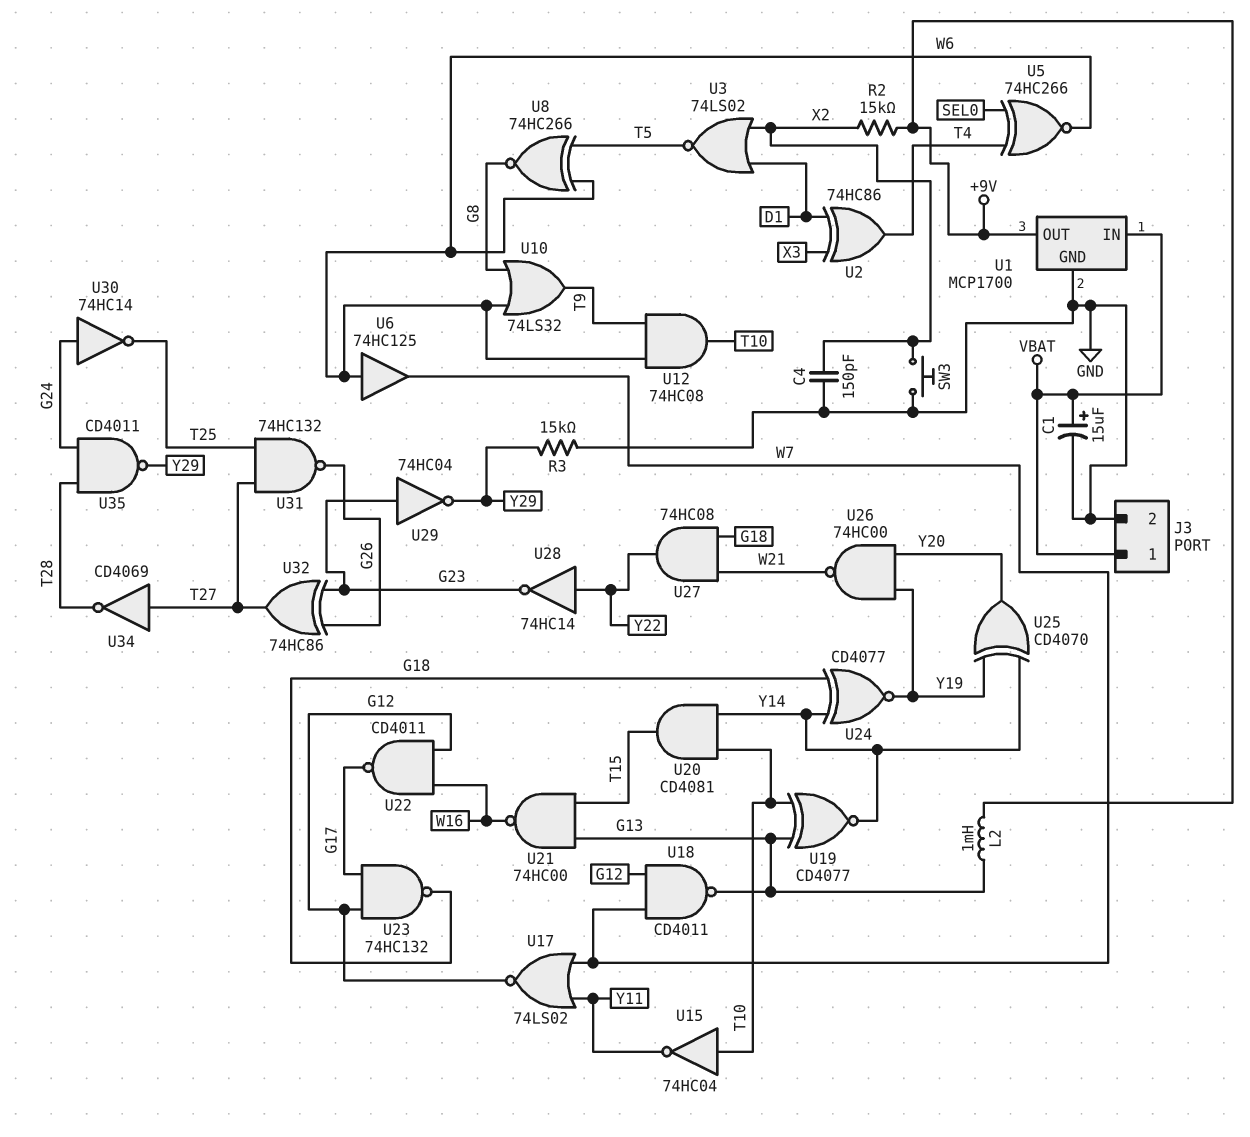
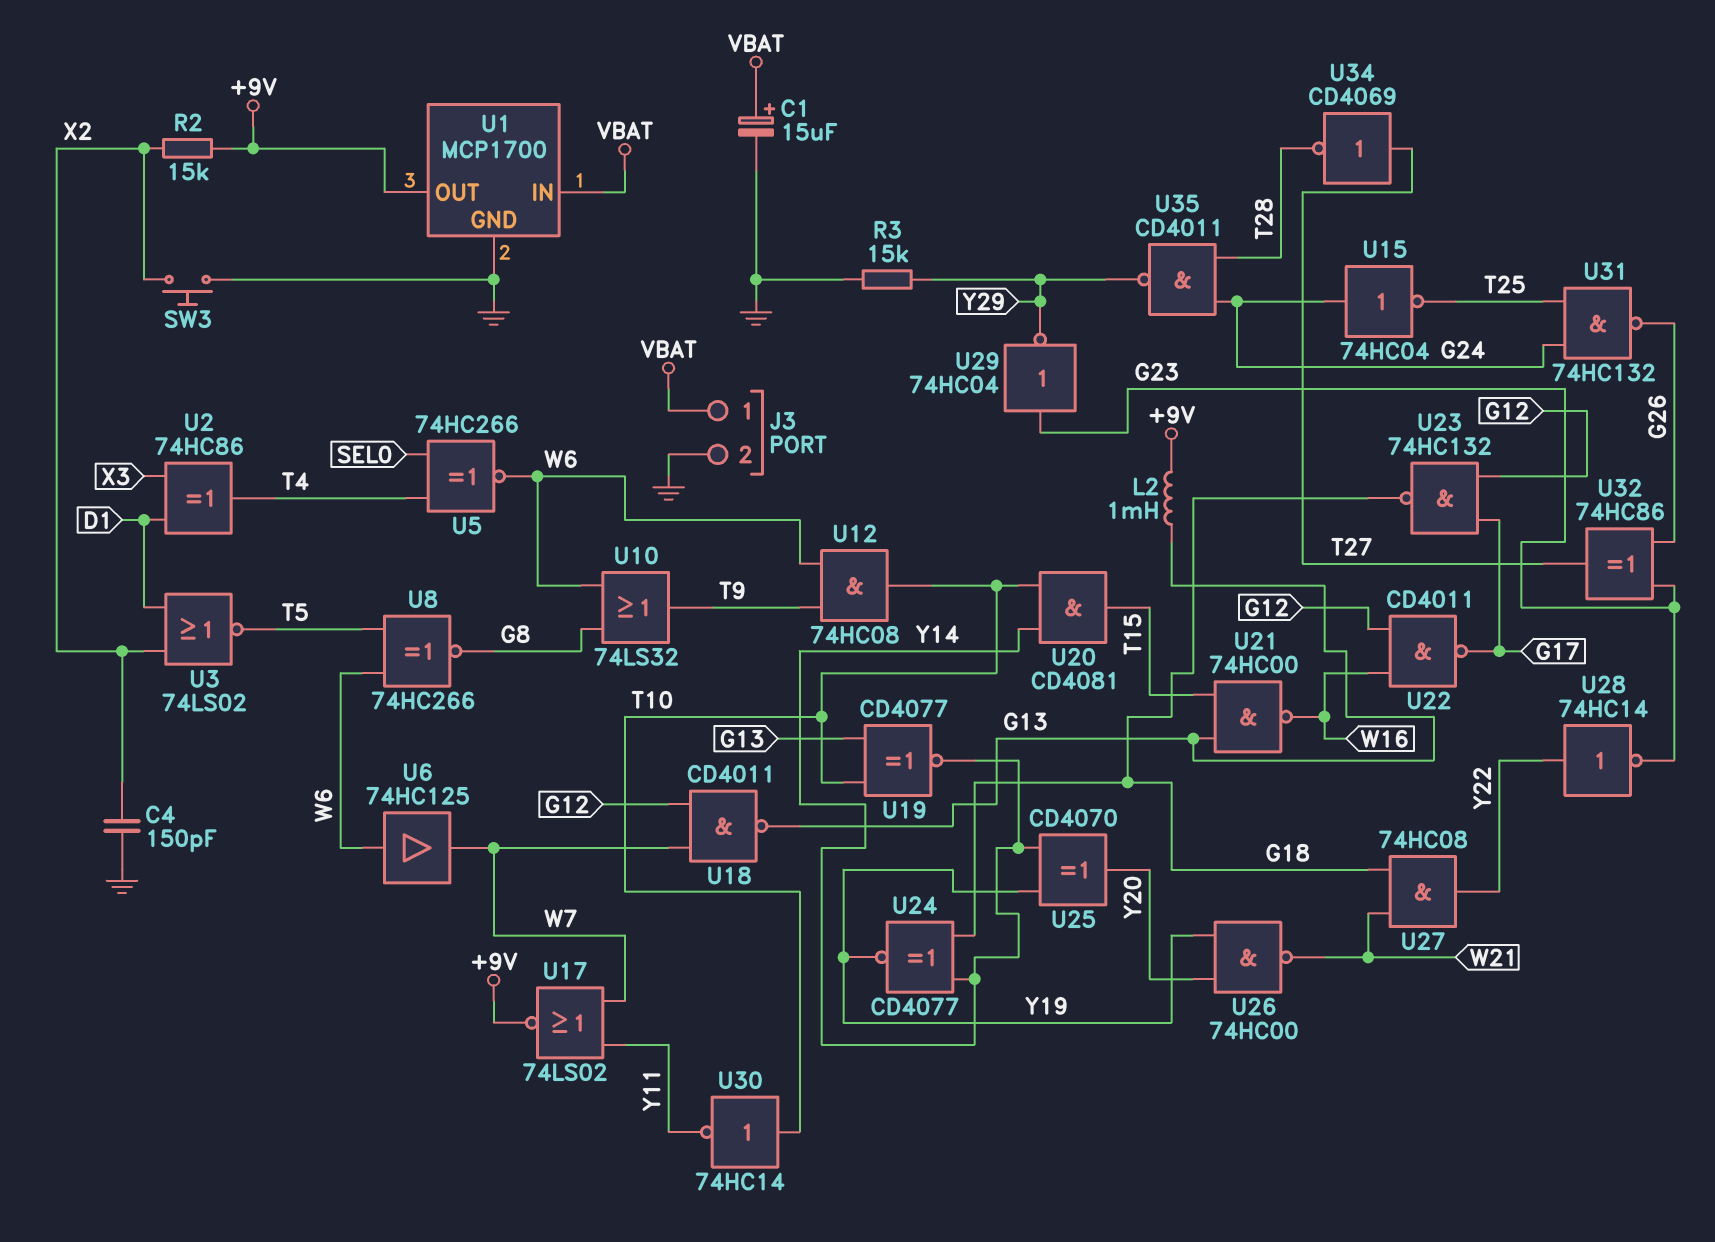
U15: NOT 74HC04 (in T10, out Y11) -> NOT 74HC04 (in G24, out T25)
U17: NOR 74LS02 (in W7, in Y11, out G12) -> NOR 74LS02 (in W7, in Y11, out +9V)
U30: NOT 74HC14 (in G24, out T25) -> NOT 74HC14 (in T10, out Y11)
U31: NAND 74HC132 (in T25, in T27, out G26) -> NAND 74HC132 (in G24, in T25, out G26)

